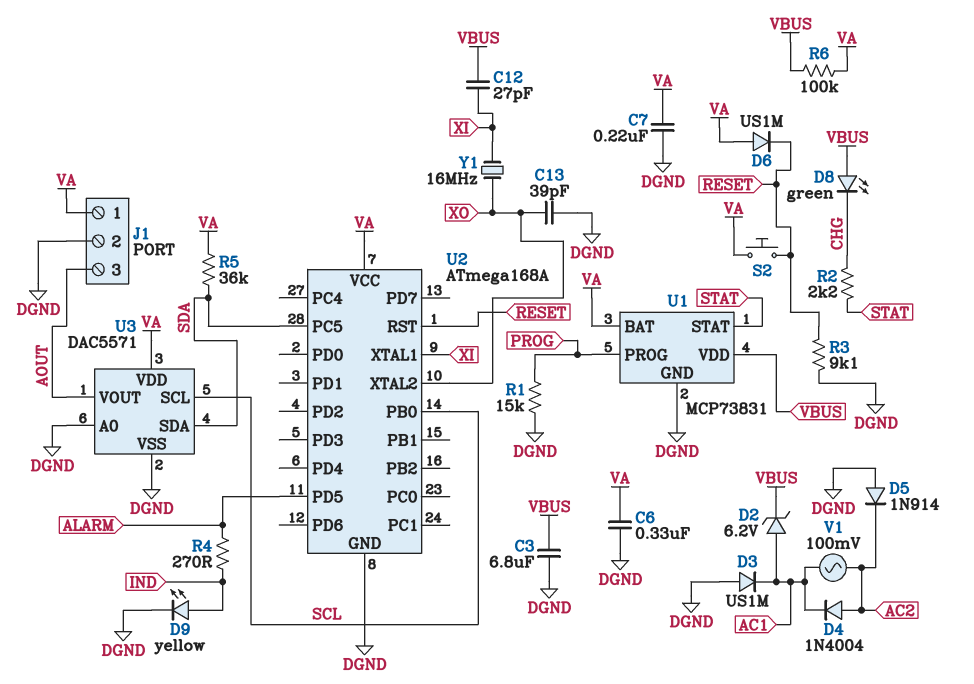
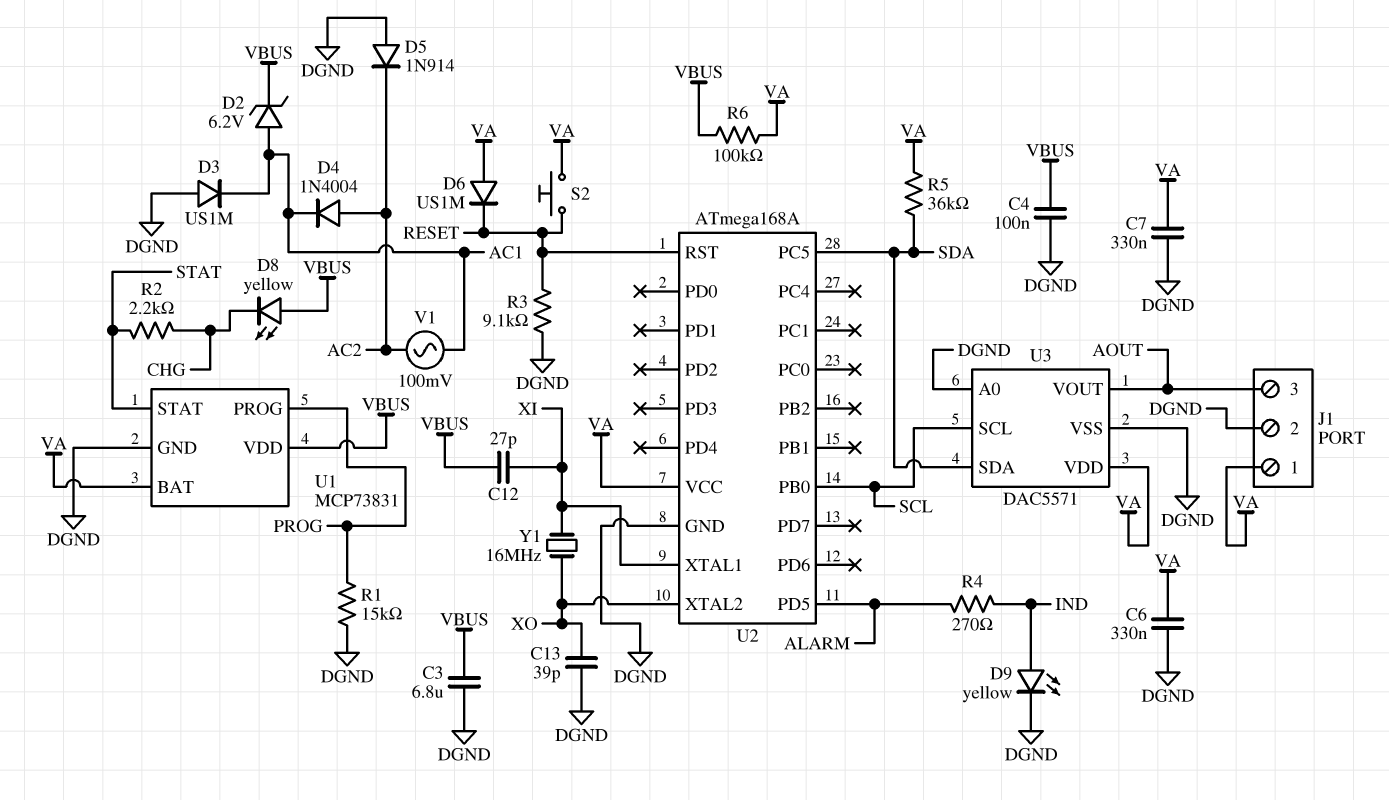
C4: none -> 100nF (DGND, VBUS)
C7: 220nF (DGND, VA) -> 330nF (DGND, VA)
D8: LED green (A VBUS, K CHG) -> LED yellow (A VBUS, K CHG)

